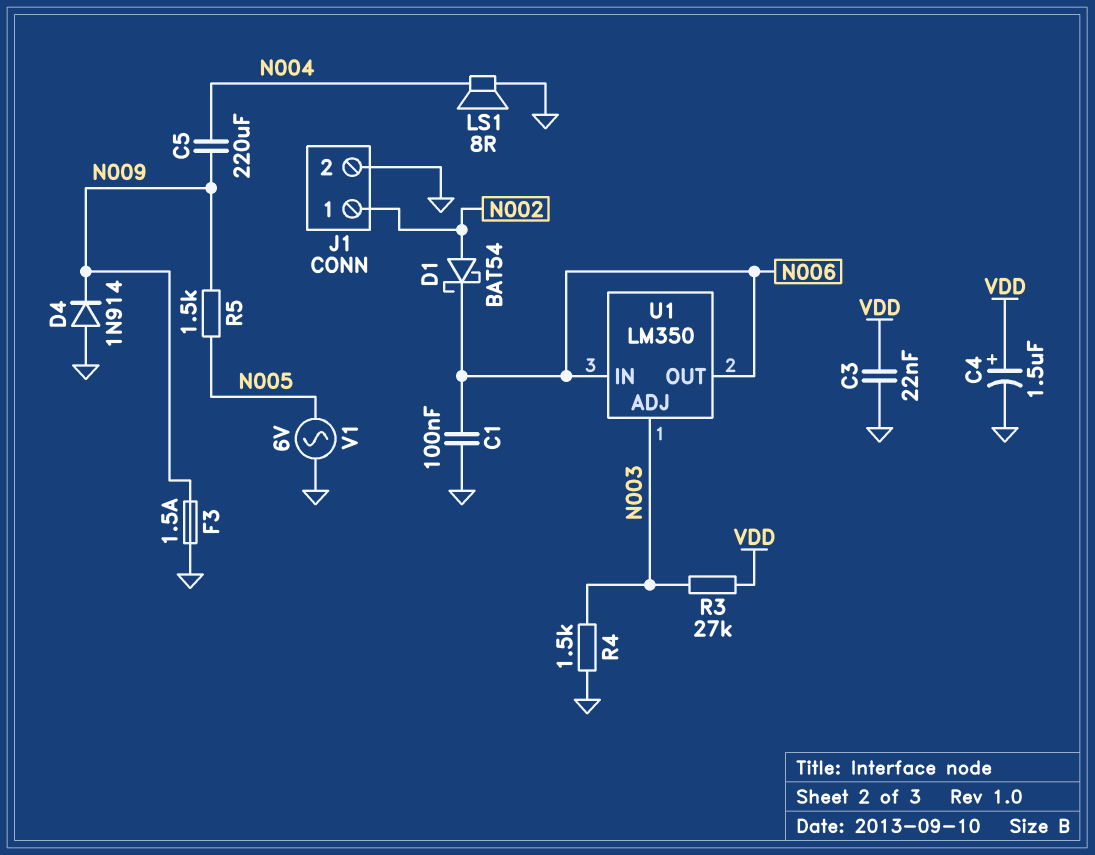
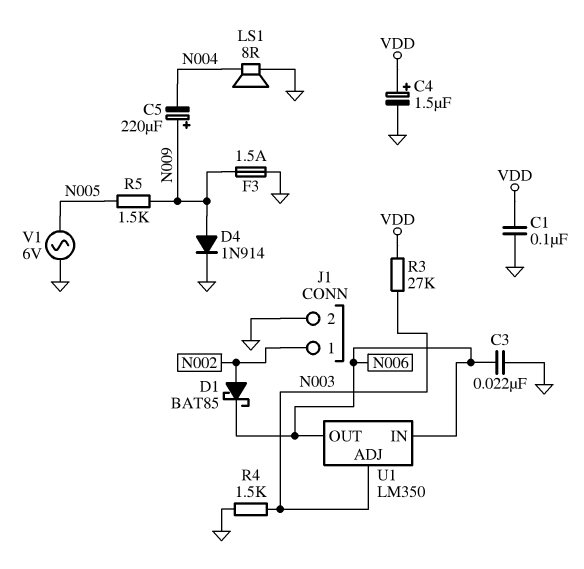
C1: 100nF (GND, N006) -> 100nF (GND, VDD)
C3: 22nF (GND, VDD) -> 22nF (GND, N006)
C5: 220uF (N004, N009) -> 220uF (plus N009, minus N004)
D1: schottky BAT54 (A N002, K N006) -> schottky BAT85 (A N002, K N006)
D4: diode 1N914 (A GND, K N009) -> diode 1N914 (A N009, K GND)

